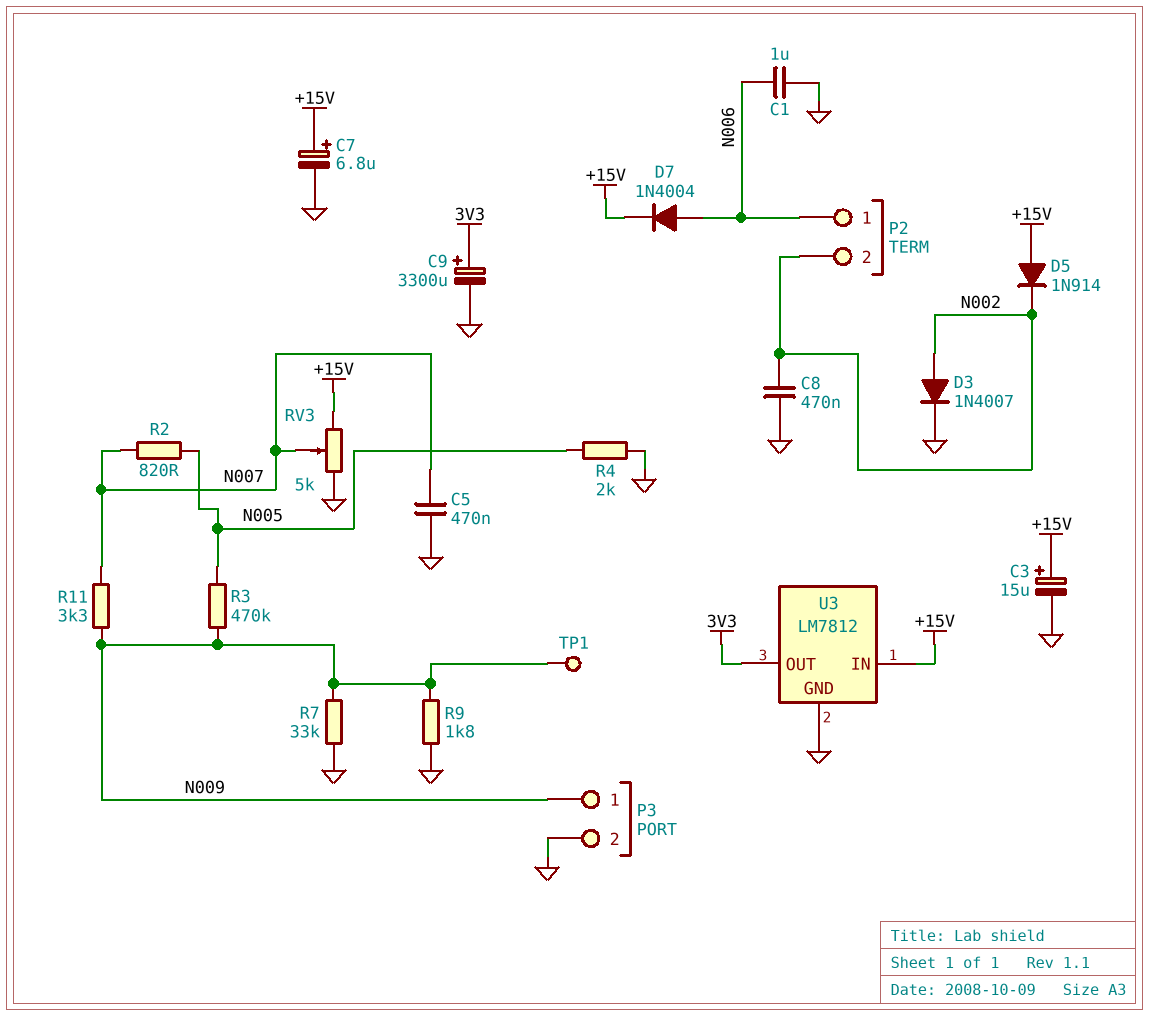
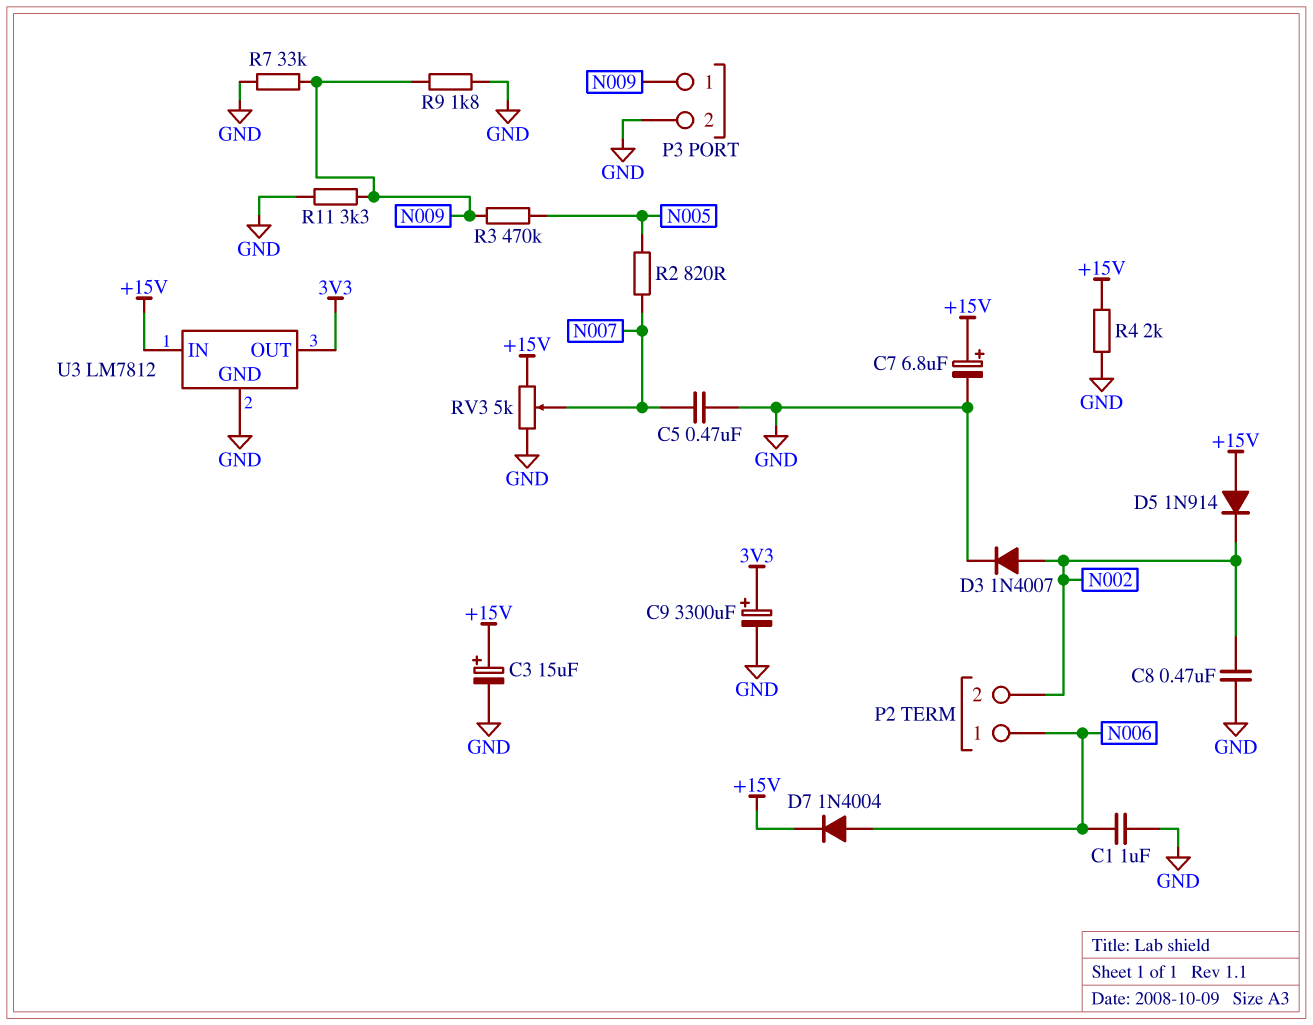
R4: 2k (GND, N005) -> 2k (+15V, GND)
R11: 3.3k (N007, N009) -> 3.3k (GND, N009)
TP1: test point (N009) -> none

